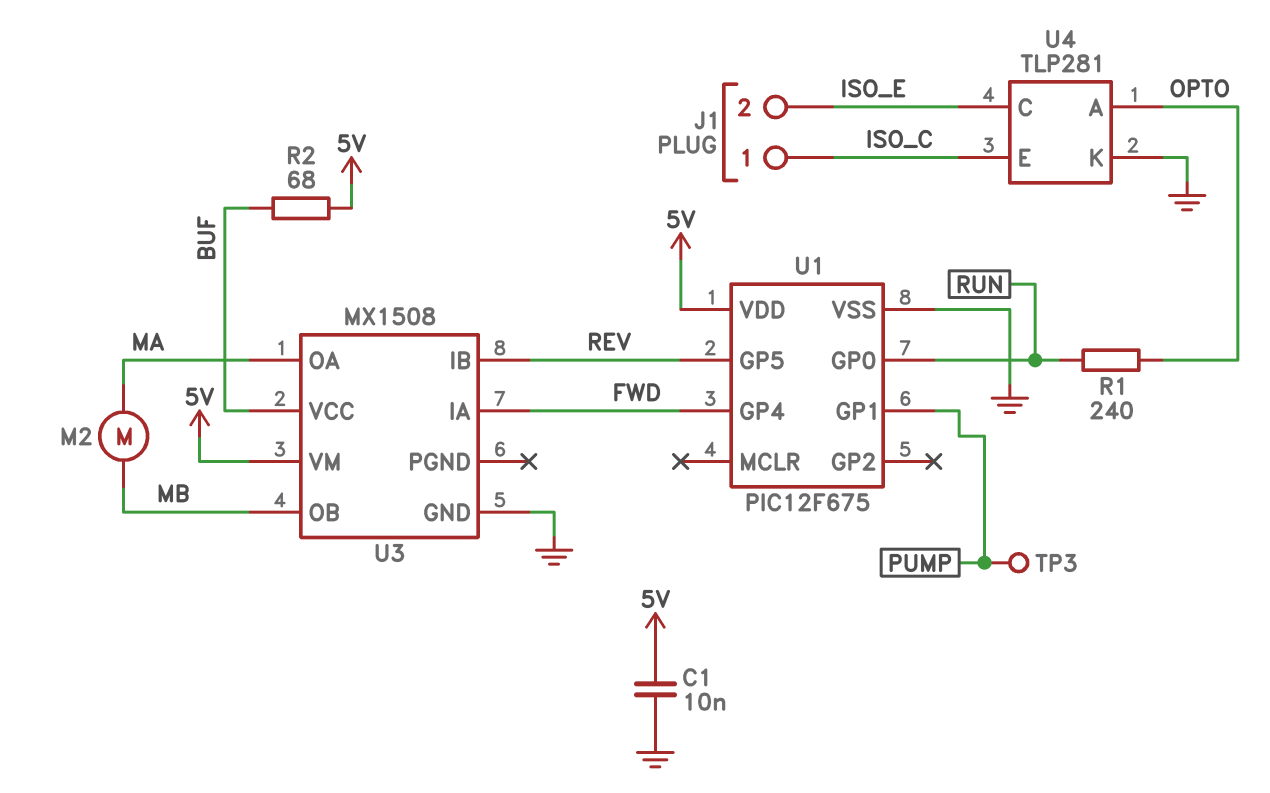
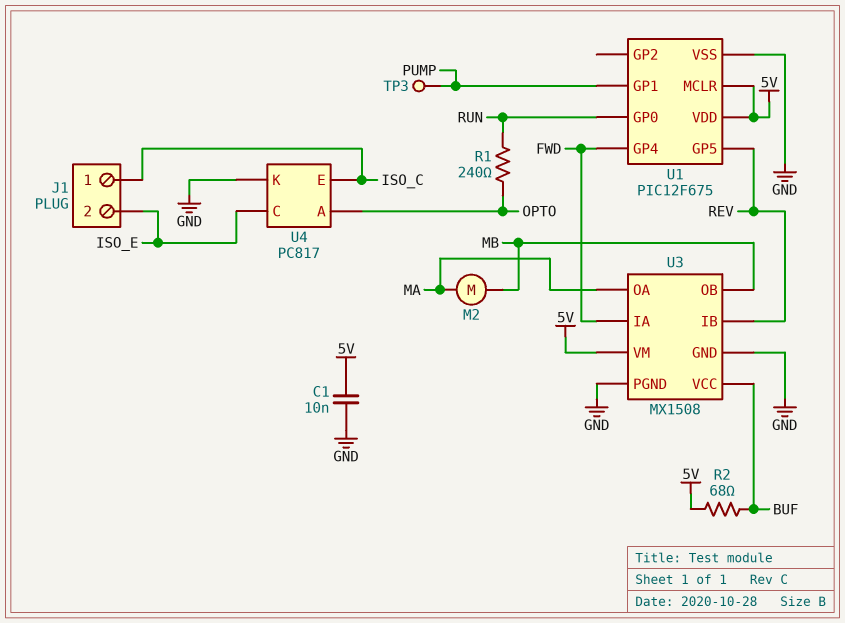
U1 pin MCLR: none -> 5V
U3 pin PGND: none -> GND
U4: TLP281 -> PC817

